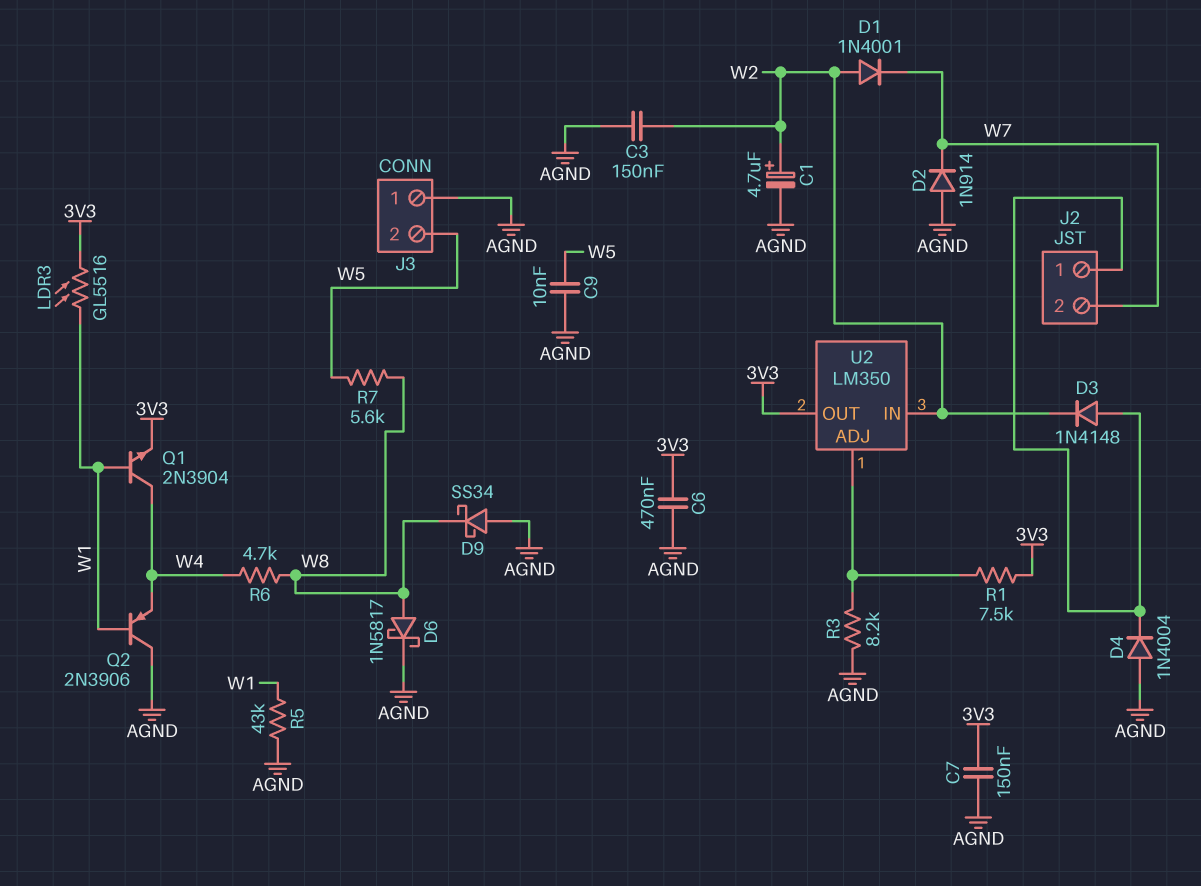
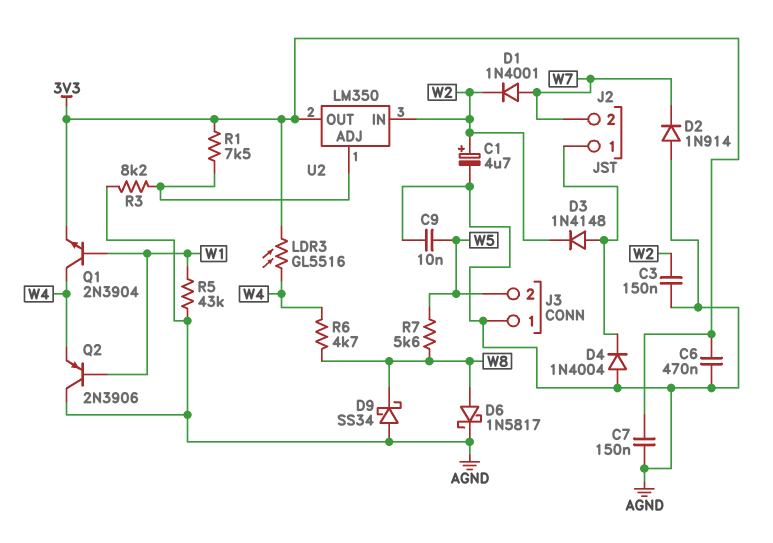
D1: diode 1N4001 (A W2, K W7) -> diode 1N4001 (A W7, K W2)
LDR3: GL5516 (3V3, W1) -> GL5516 (3V3, W4)

